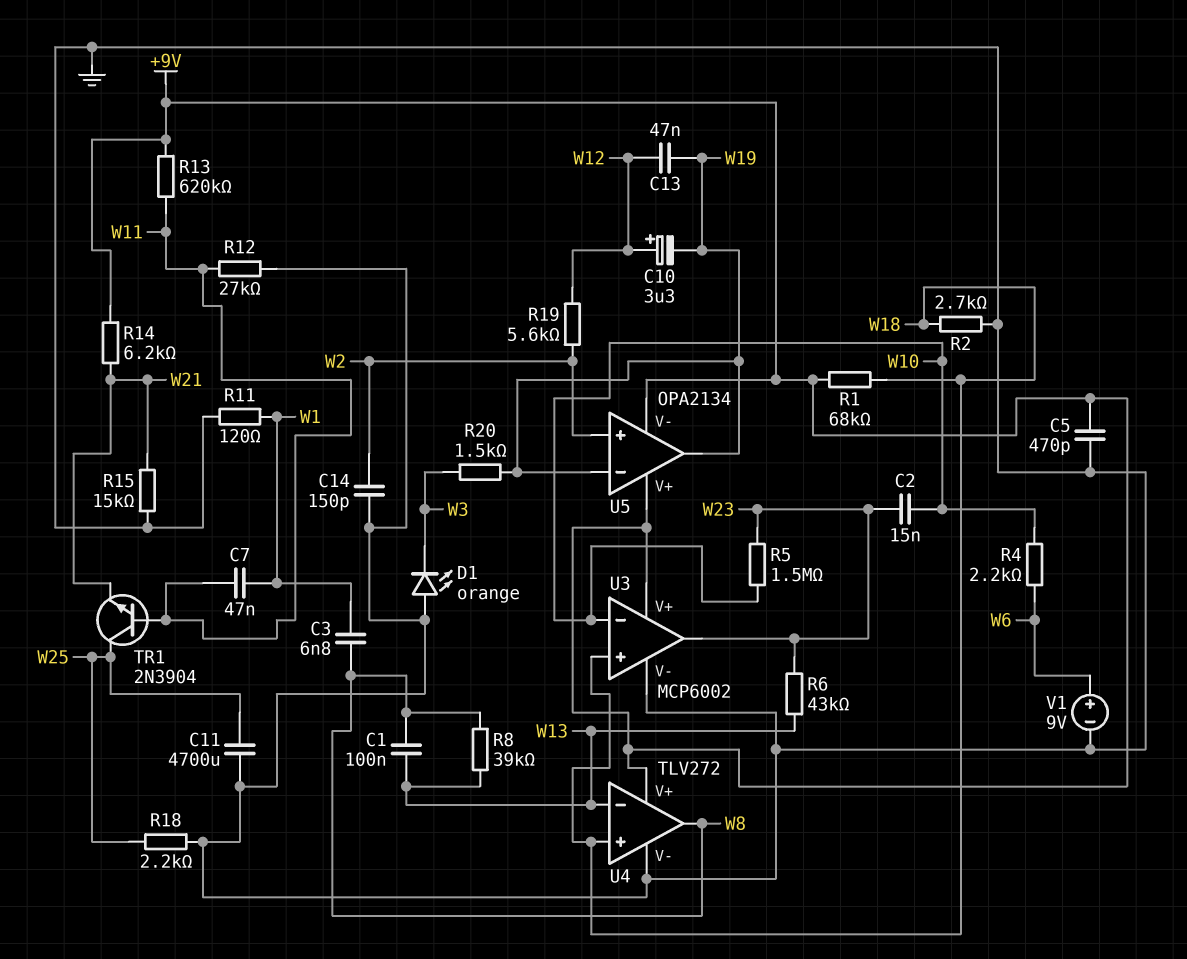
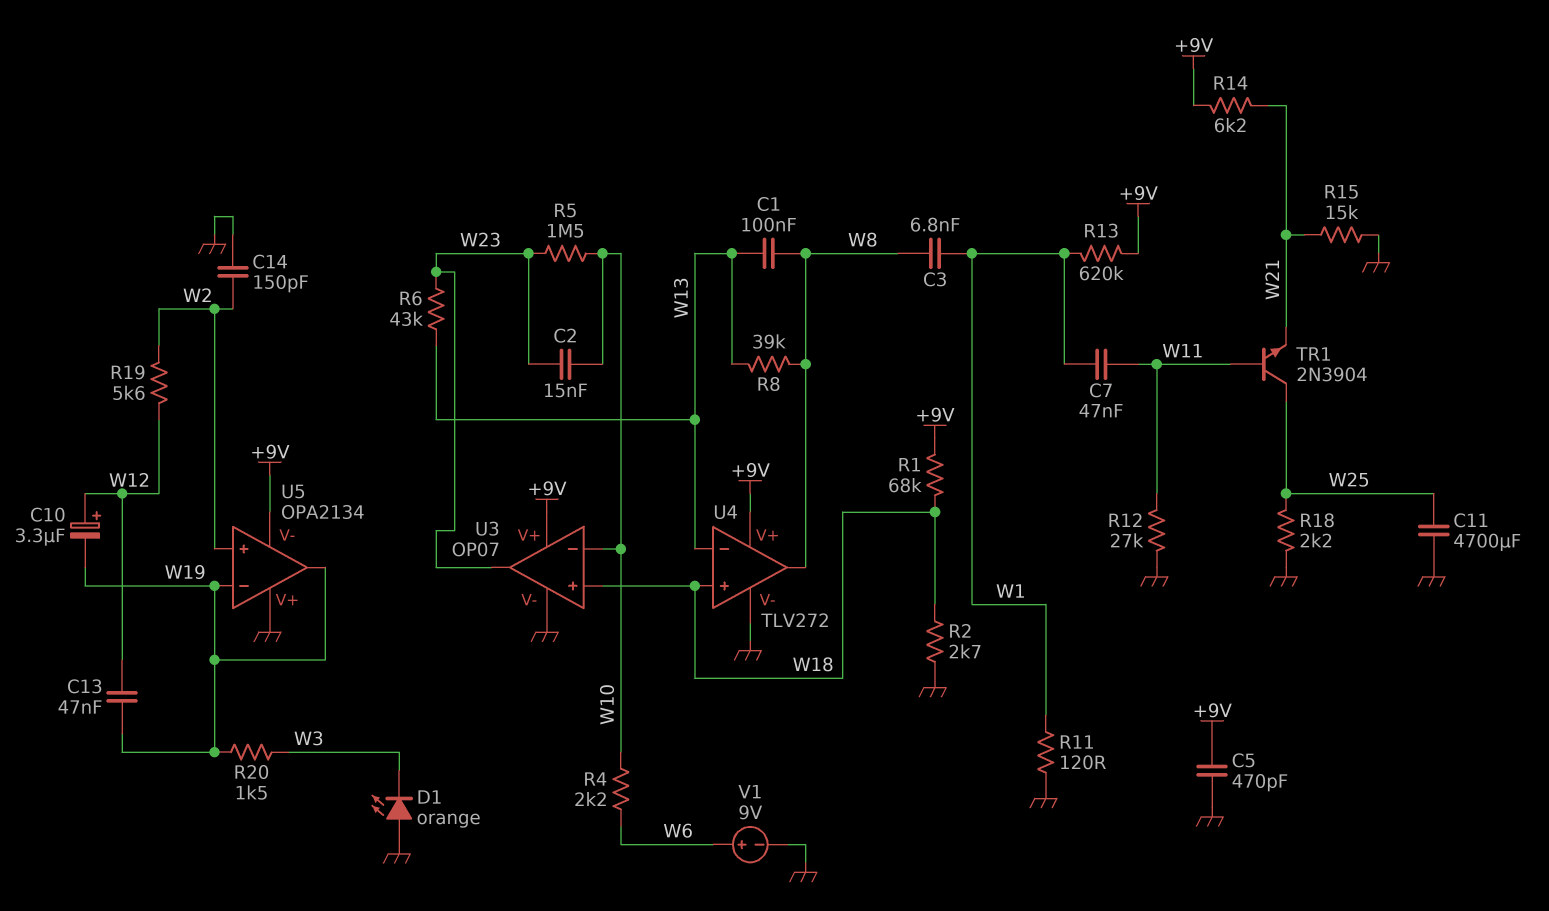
R13: 620k (+9V, W11) -> 620k (+9V, W1)
U3: MCP6002 -> OP07
U5 pin V+: +9V -> GND

